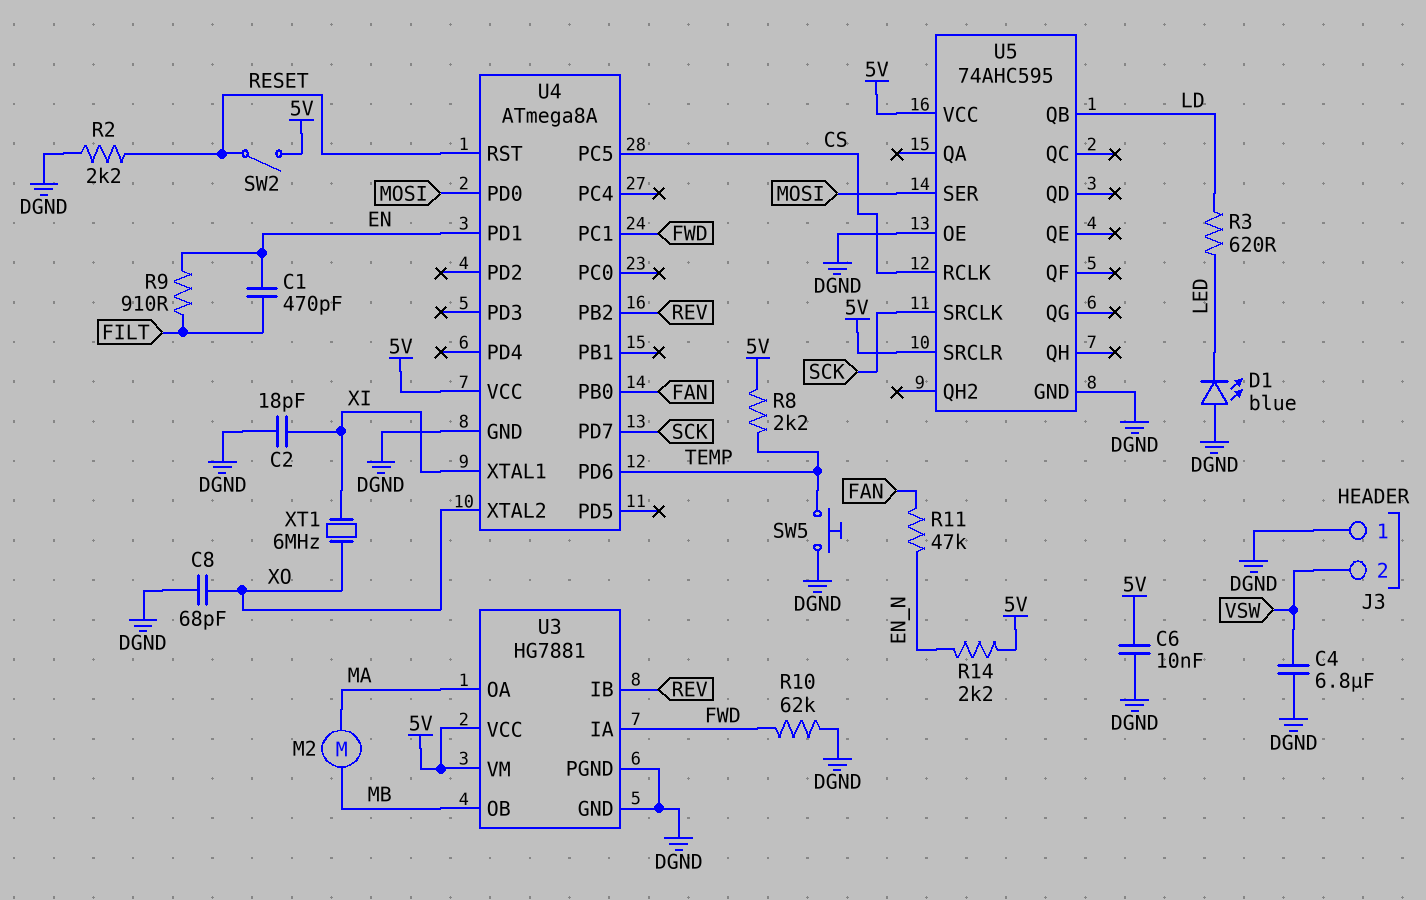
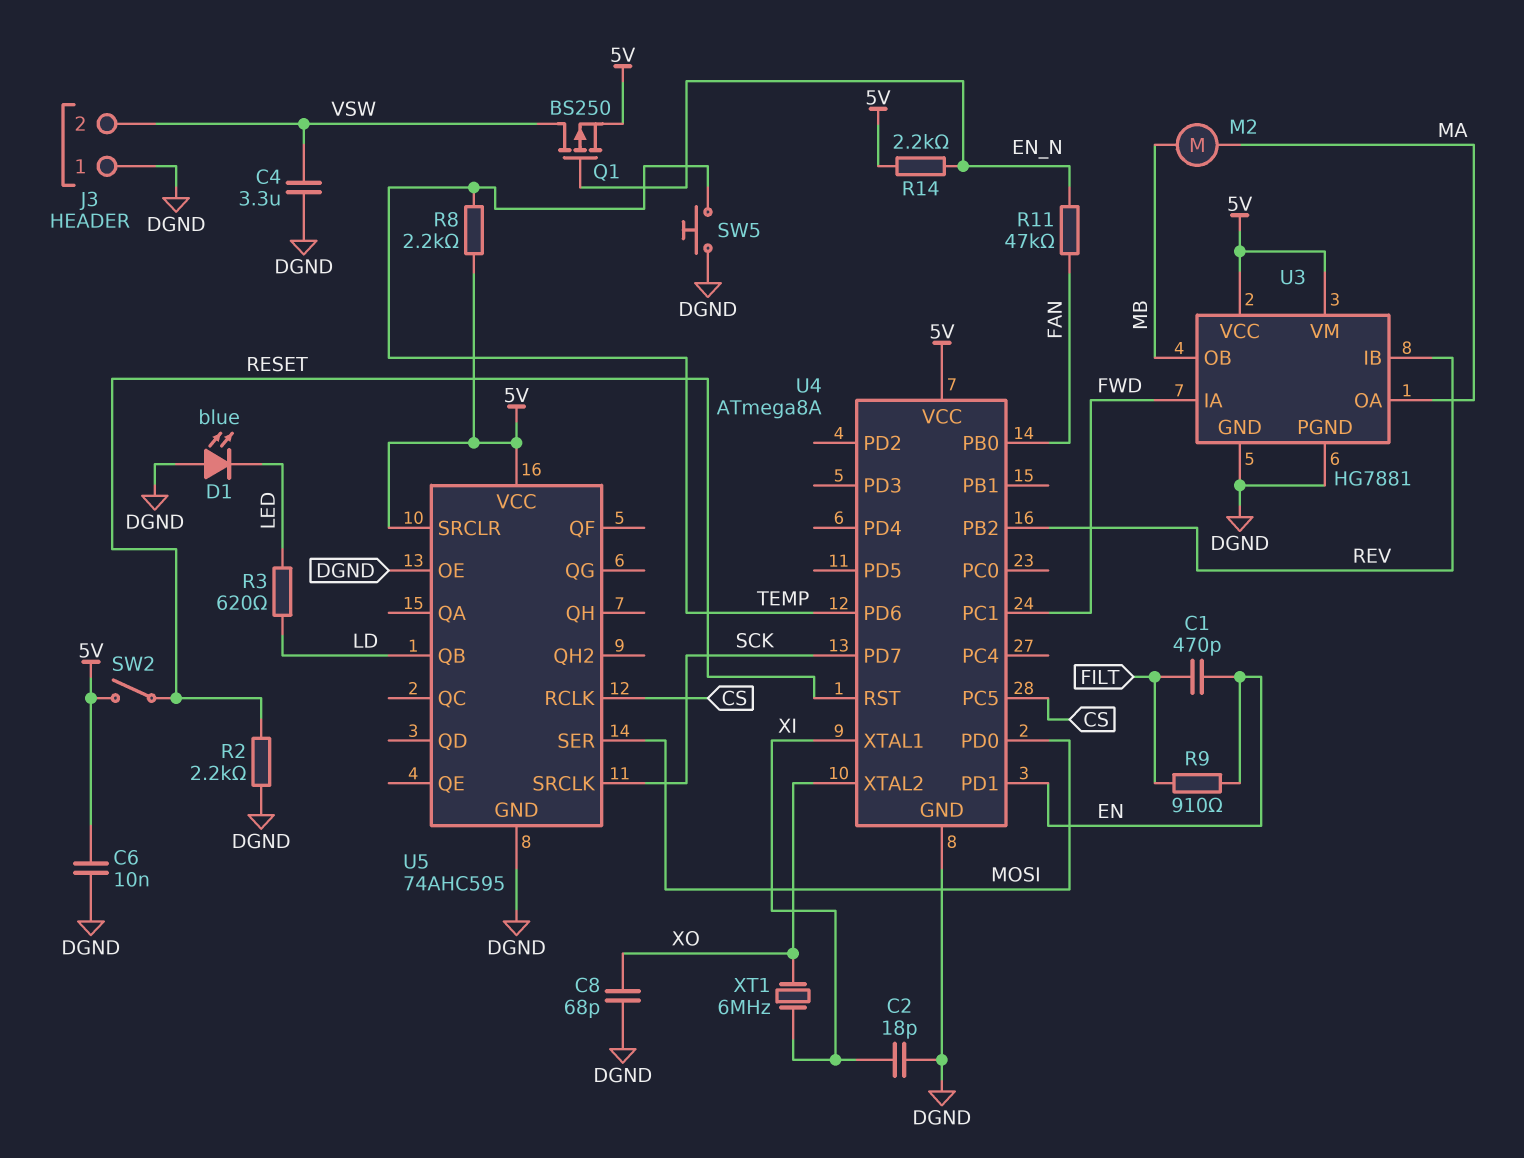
C4: 6.8uF (DGND, VSW) -> 3.3uF (DGND, VSW)
Q1: none -> PMOS BS250 (G EN_N, D VSW, S 5V)
R10: 62k (DGND, FWD) -> none

